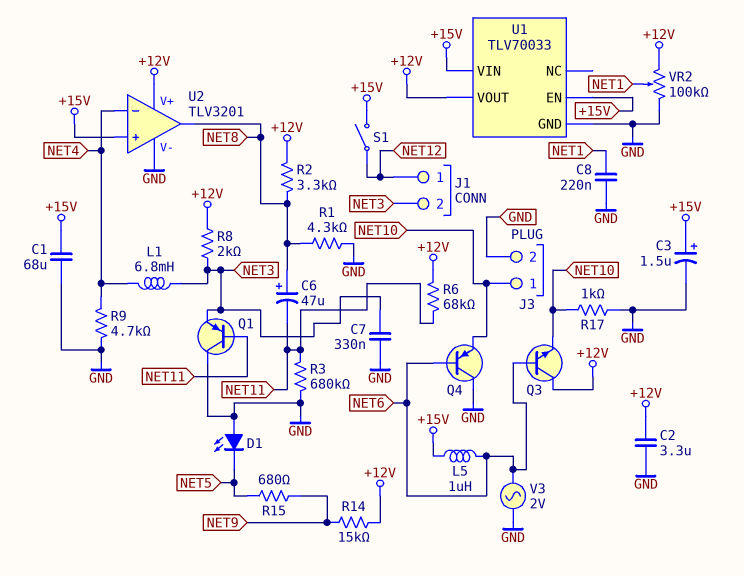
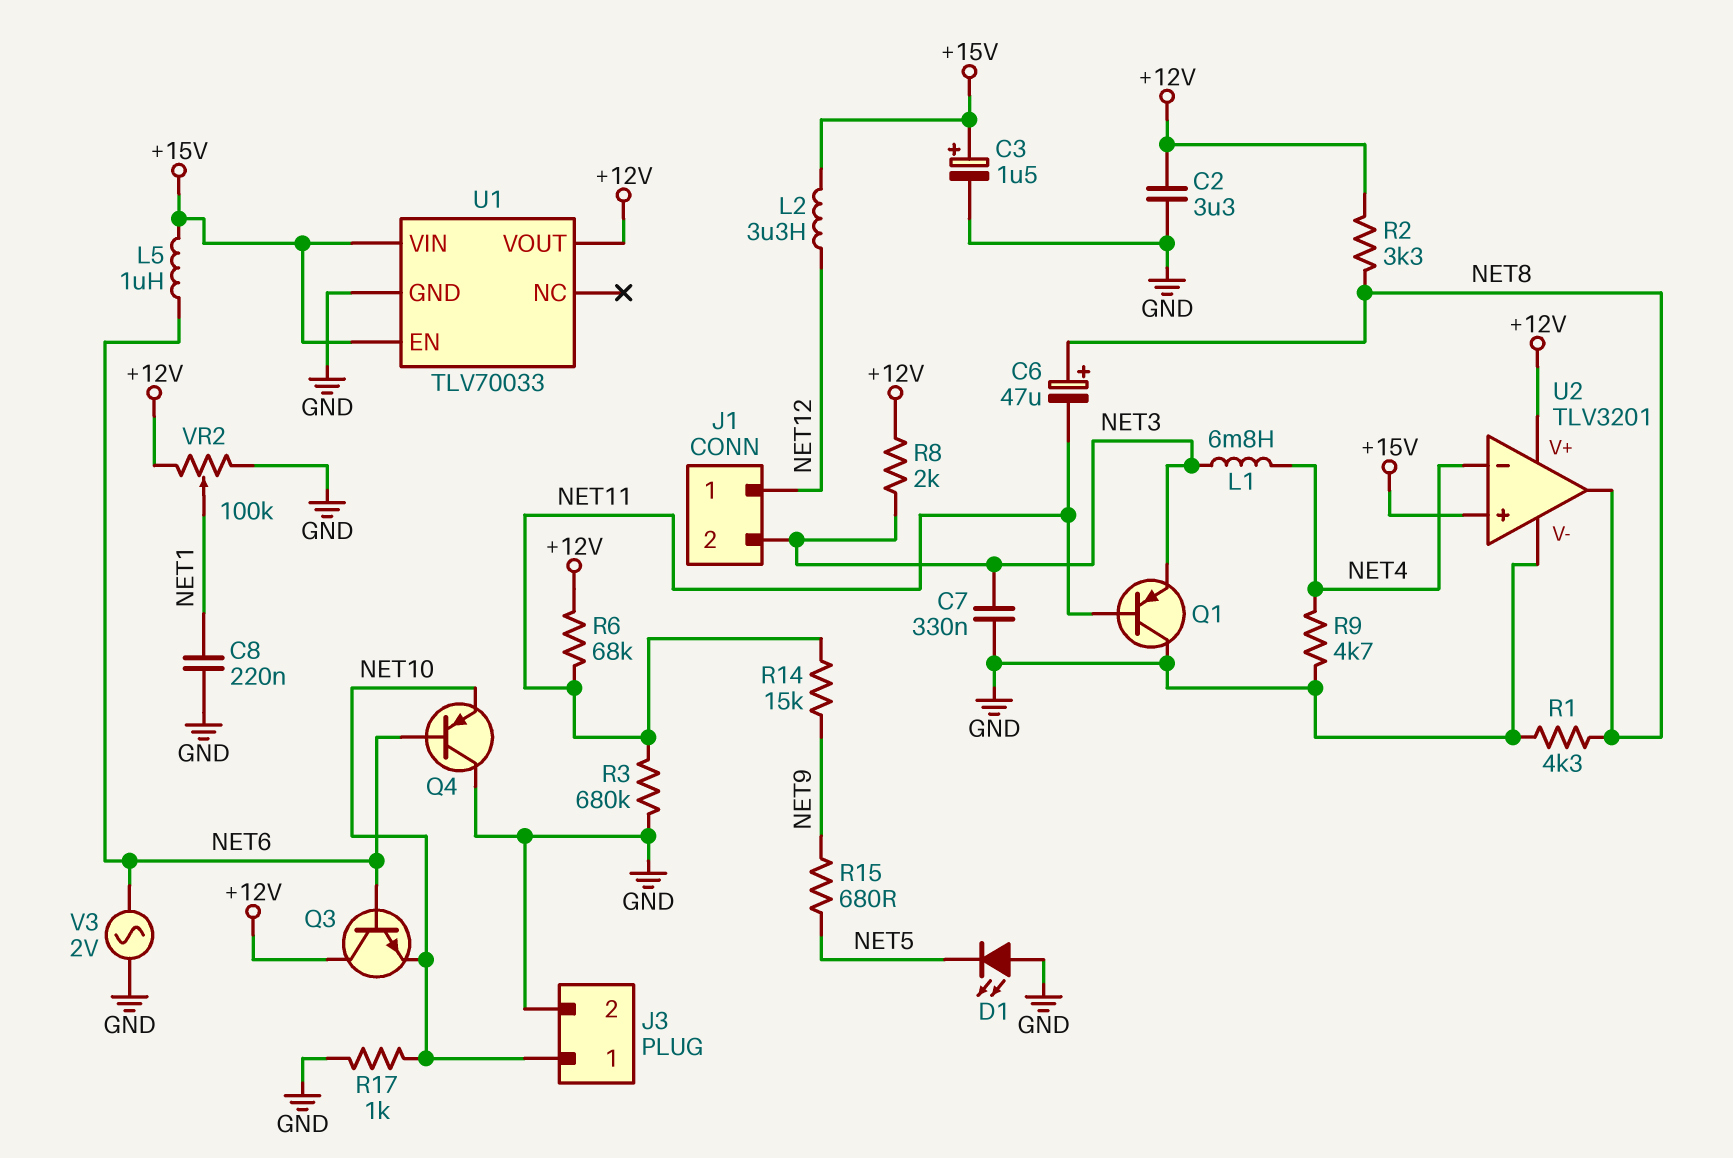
C1: 68uF (+15V, GND) -> none
L2: none -> 3.3uH (+15V, NET12)
R14: 15k (+12V, NET9) -> 15k (NET9, NET11)
S1: switch (+15V, NET12) -> none

